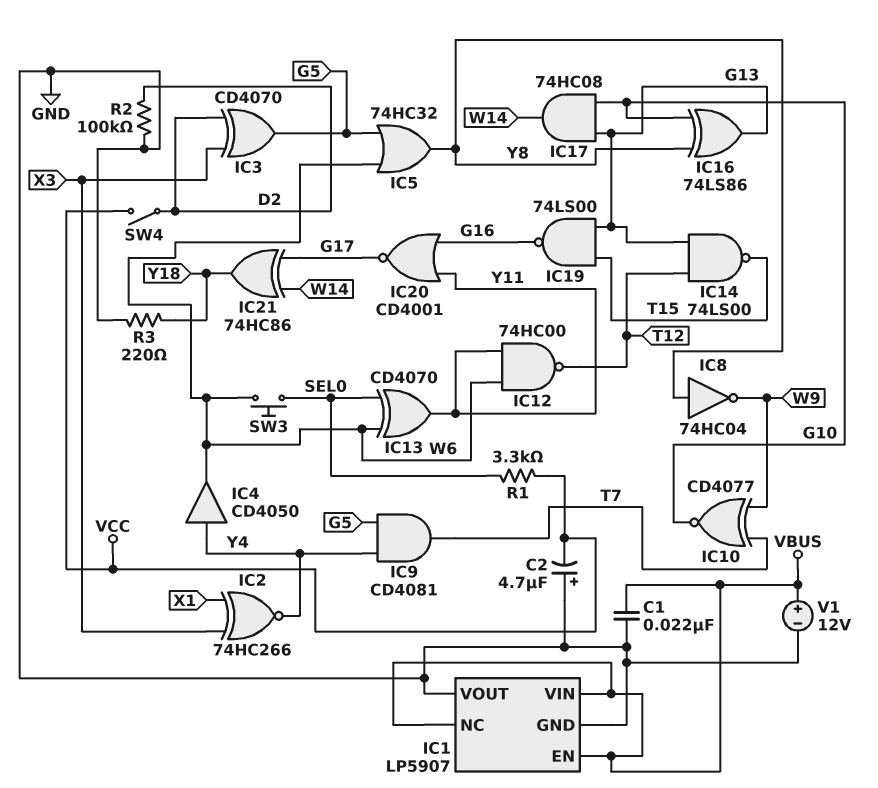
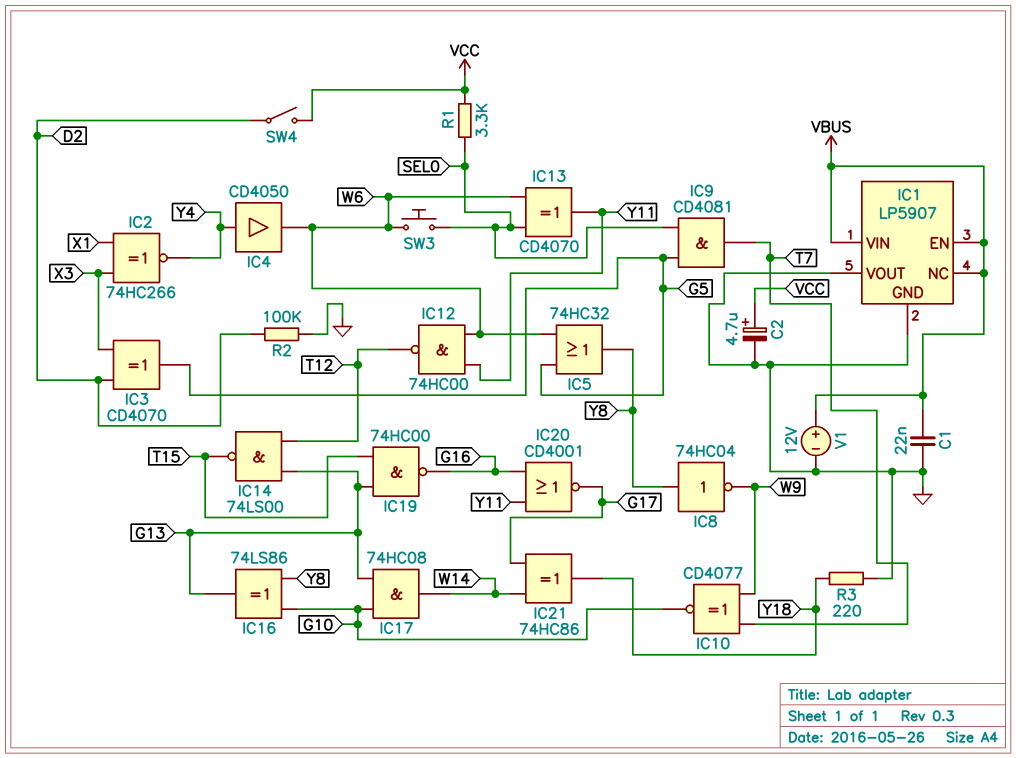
C2: 4.7uF (plus GND, minus VCC) -> 4.7uF (plus VCC, minus GND)
IC9: AND CD4081 (in G5, in Y4, out T7) -> AND CD4081 (in G5, in SEL0, out T7)
IC19: NAND 74LS00 (in G13, in T15, out G16) -> NAND 74HC00 (in G13, in T15, out G16)

